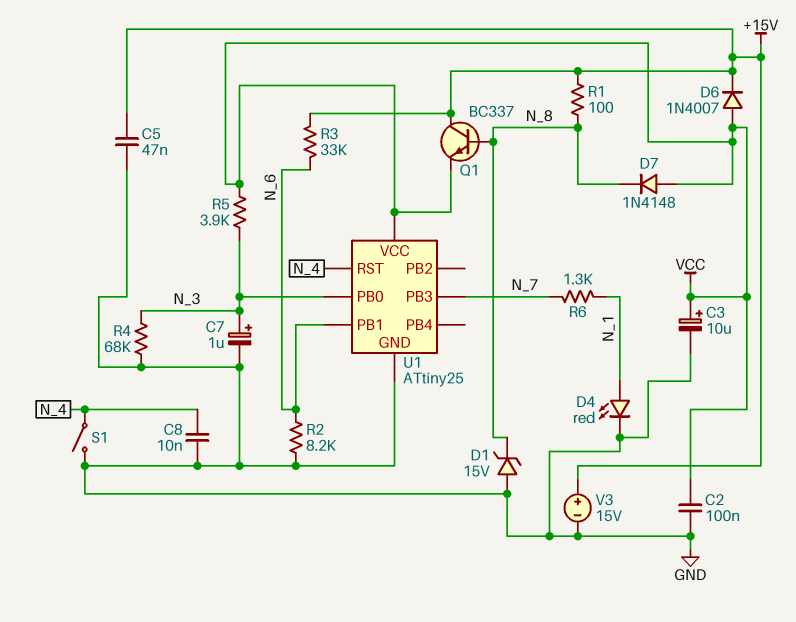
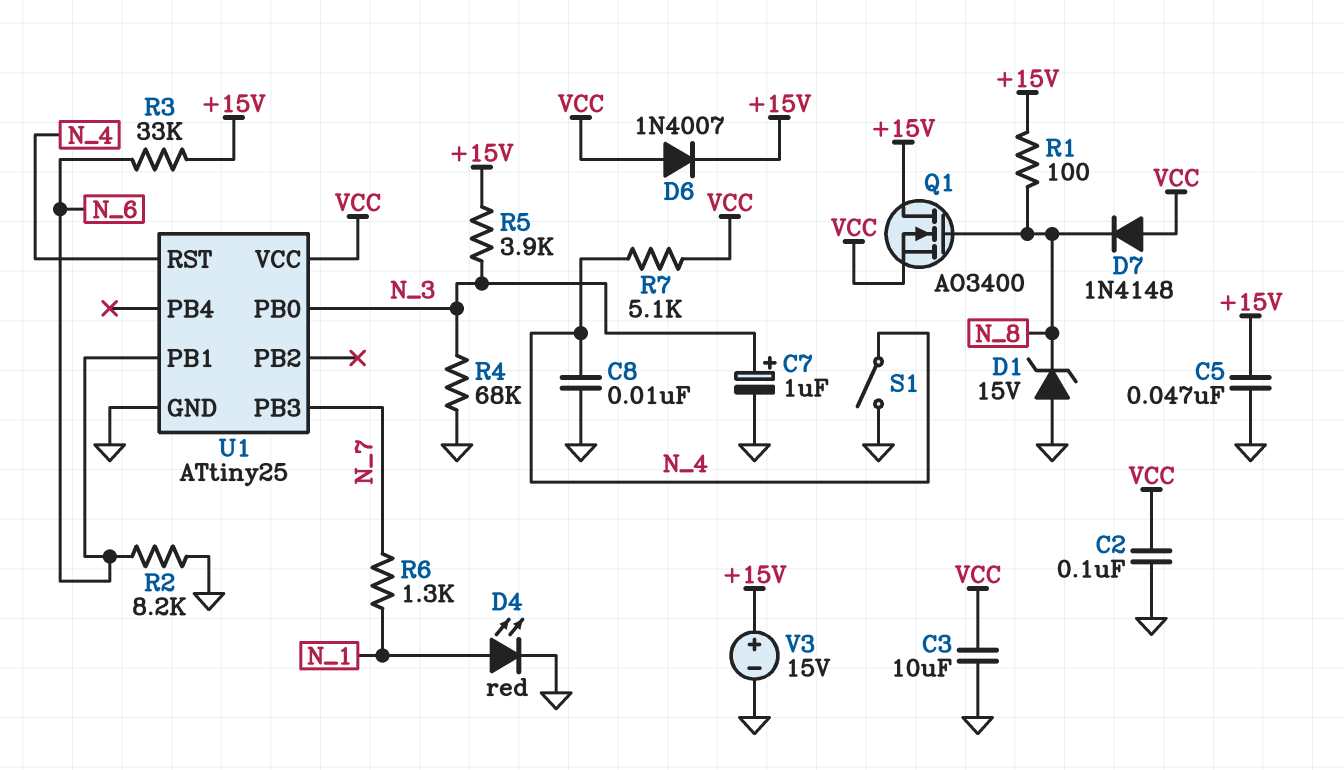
C3: 10uF (plus VCC, minus GND) -> 10uF (GND, VCC)
Q1: NPN BC337 (B N_8, C +15V, E VCC) -> NMOS AO3400 (G N_8, D +15V, S VCC)
R5: 3.9k (N_3, VCC) -> 3.9k (+15V, N_3)
R7: none -> 5.1k (N_4, VCC)

